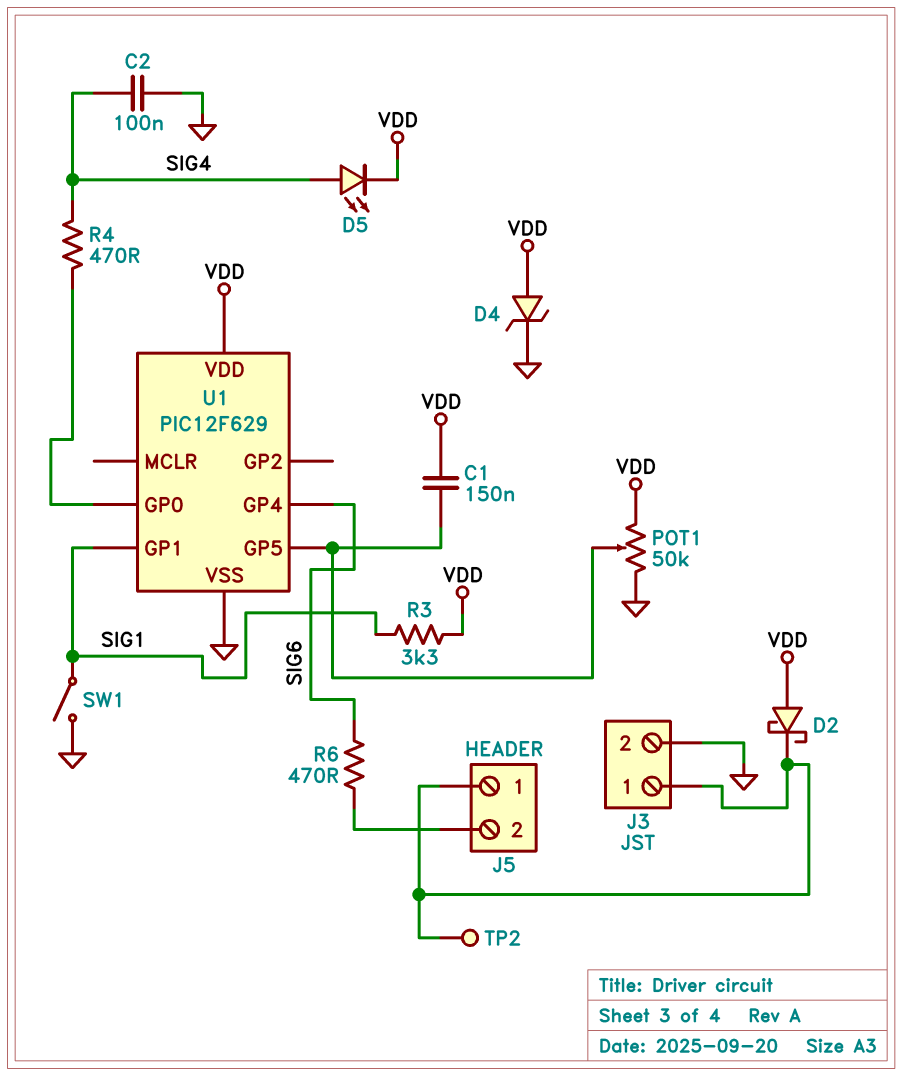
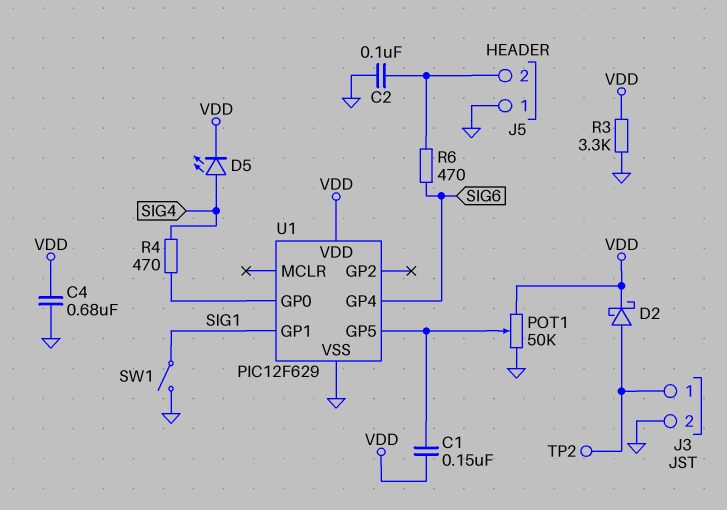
C2: 100nF (GND, SIG4) -> 100nF (GND, J5/2)
C4: none -> 680nF (GND, VDD)
D2: schottky (A VDD, K J3/1) -> schottky (A J3/1, K VDD)
D4: zener (A VDD, K GND) -> none
J5 pin 1: J3/1 -> GND
R3: 3.3k (SIG1, VDD) -> 3.3k (GND, VDD)

